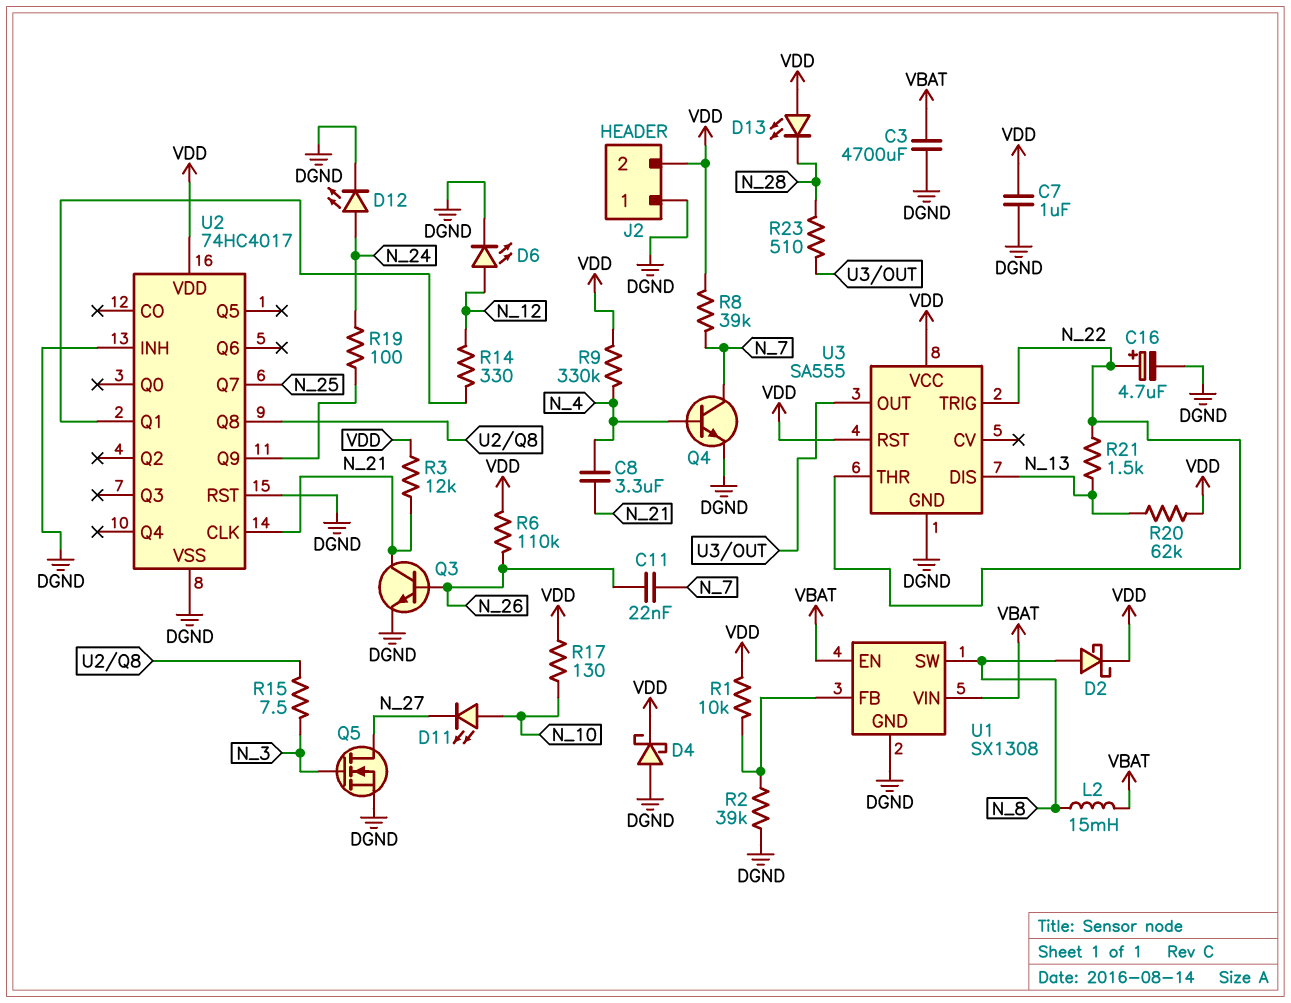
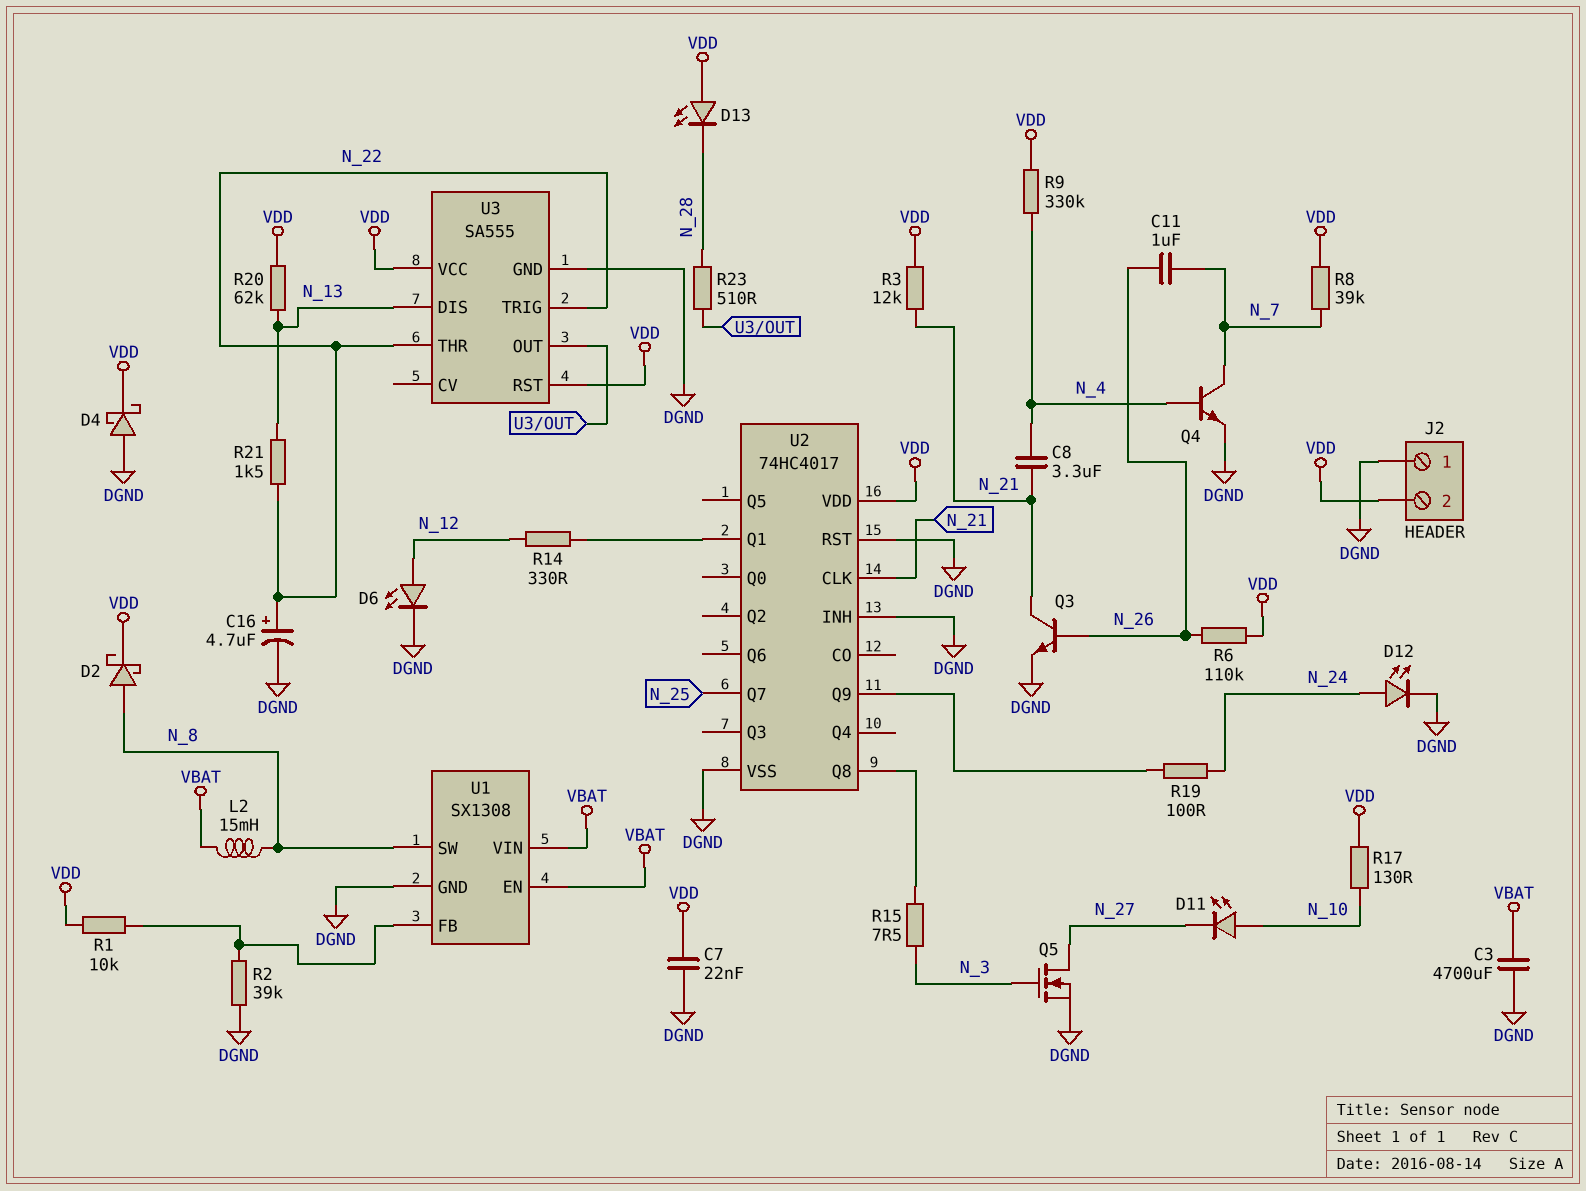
C7: 1uF (DGND, VDD) -> 22nF (DGND, VDD)
C11: 22nF (N_7, N_26) -> 1uF (N_7, N_26)

